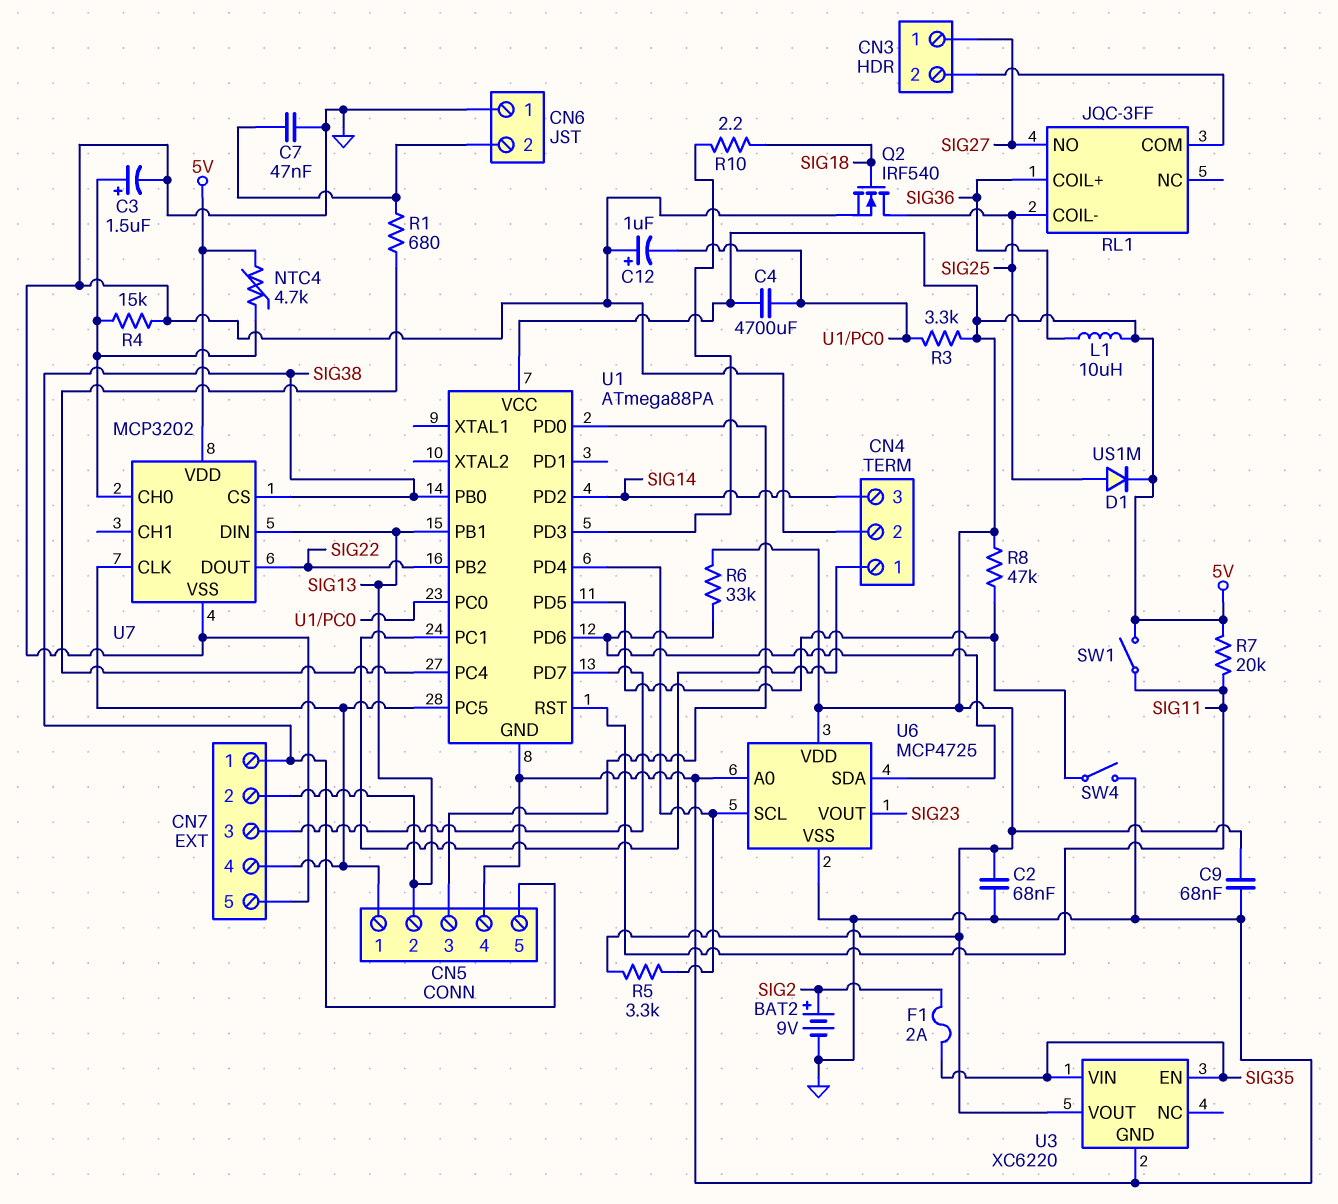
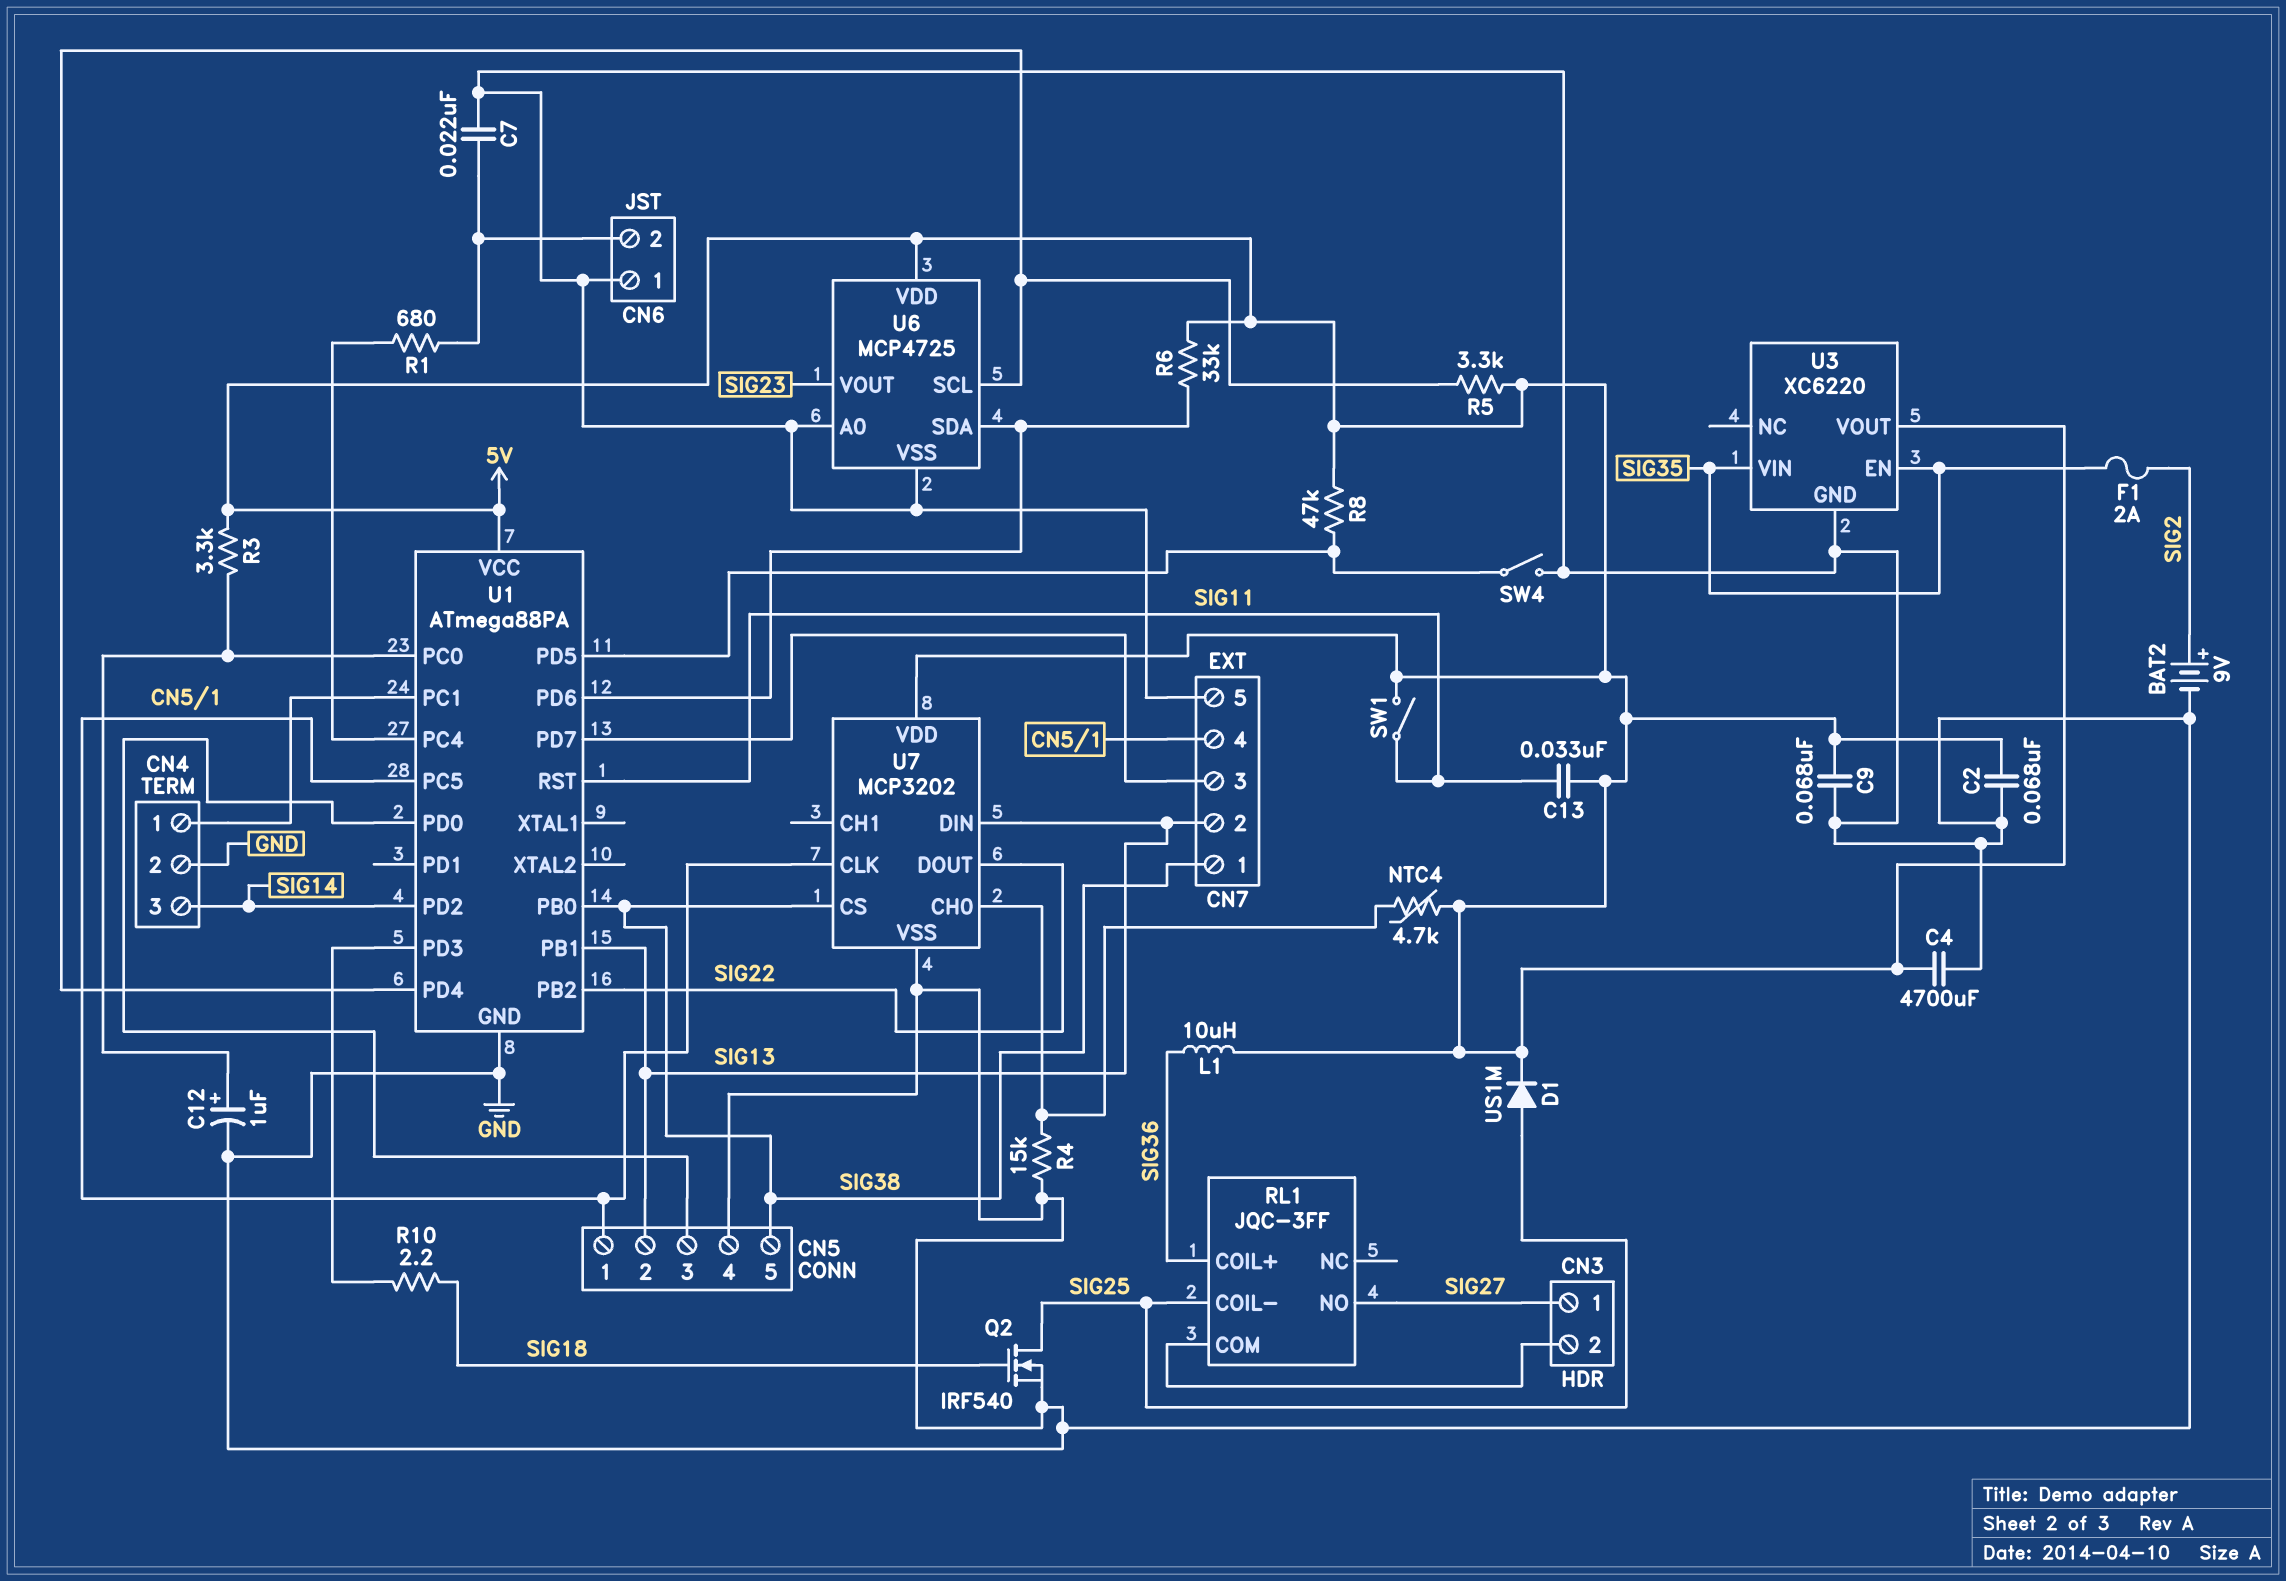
C3: 1.5uF (plus U7/CH0, minus GND) -> none
C4: 4700uF (5V, U1/PC0) -> 4700uF (5V, GND)
C7: 47nF (CN6/2, GND) -> 22nF (CN6/2, GND)
C12: 1uF (plus GND, minus U1/PC0) -> 1uF (plus U1/PC0, minus GND)
C13: none -> 33nF (5V, SIG11)
R7: 20k (5V, SIG11) -> none

